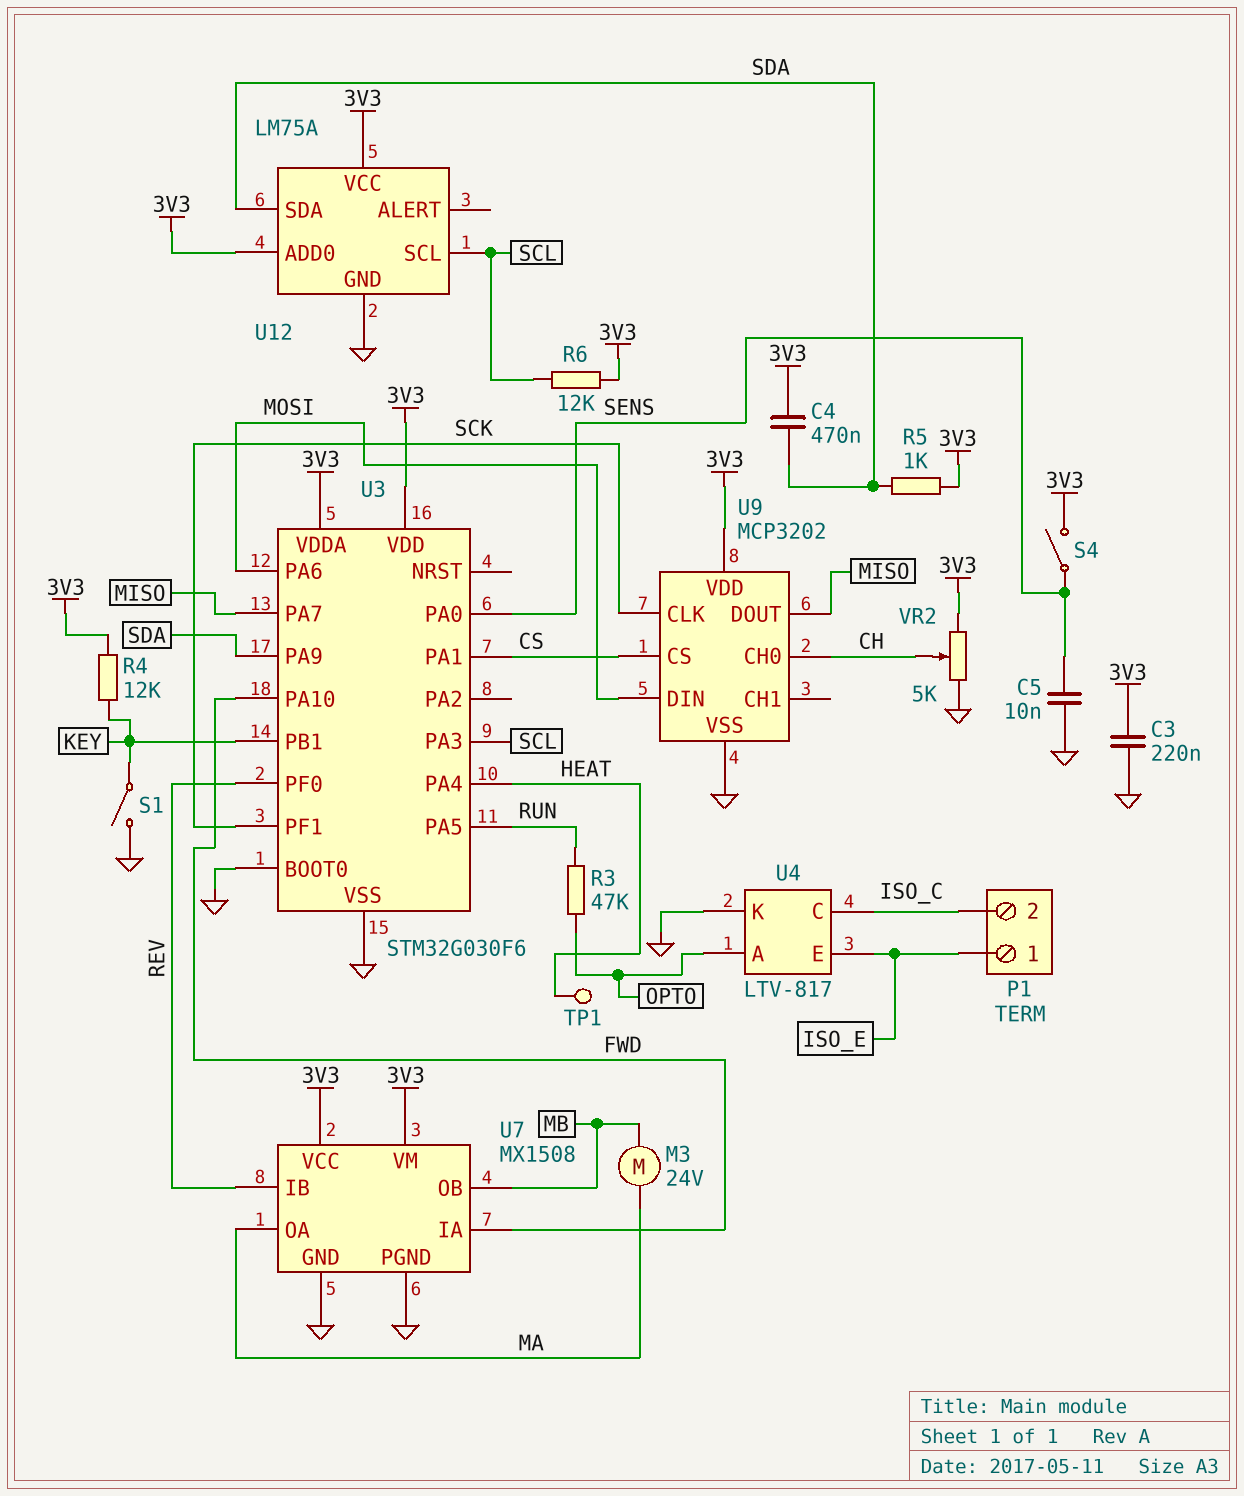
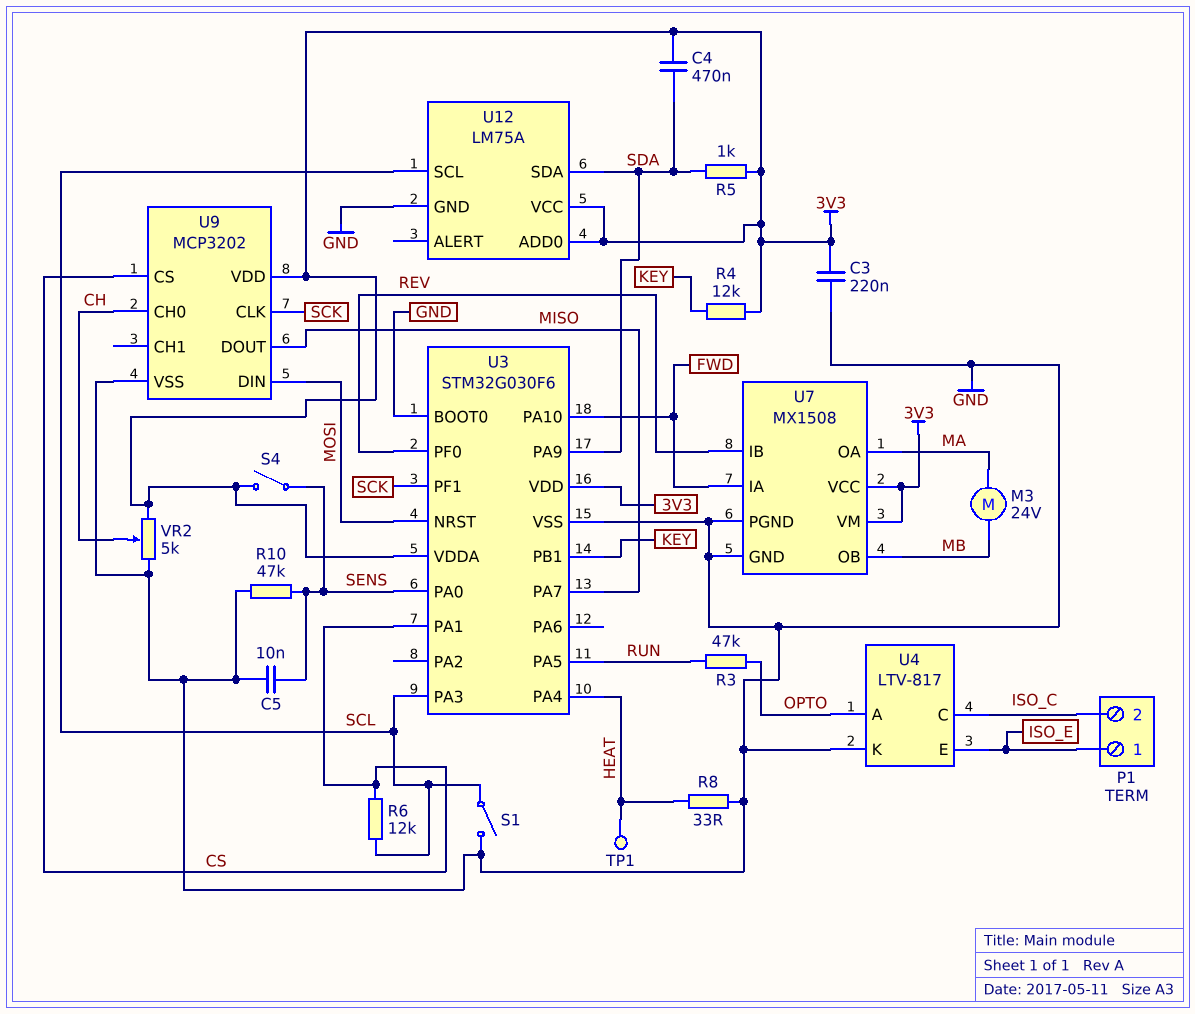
R6: 12k (3V3, SCL) -> 12k (CS, SCL)
R8: none -> 33 (GND, HEAT)
R10: none -> 47k (GND, SENS)
S1: switch (GND, KEY) -> switch (GND, SCL)
U3 pin NRST: none -> MOSI
U3 pin PA6: MOSI -> none

